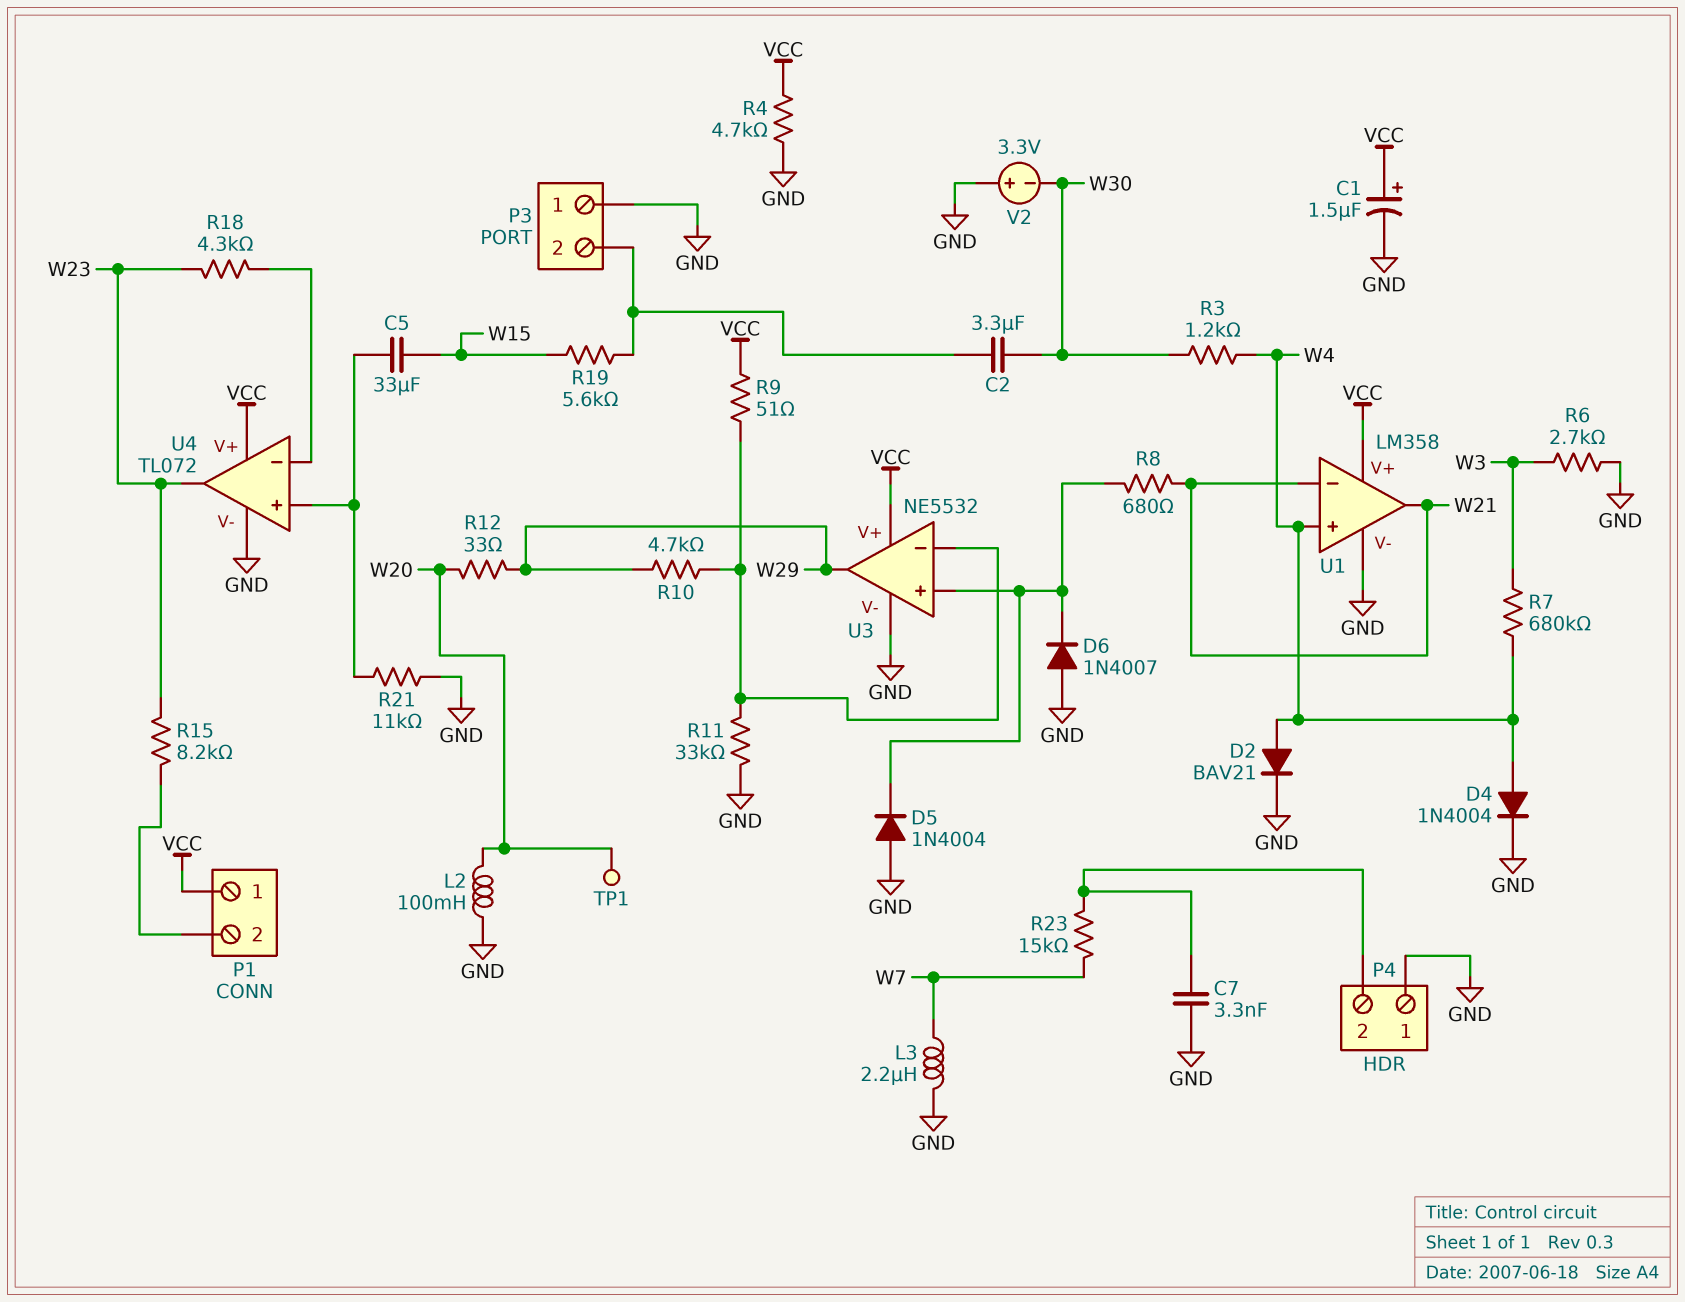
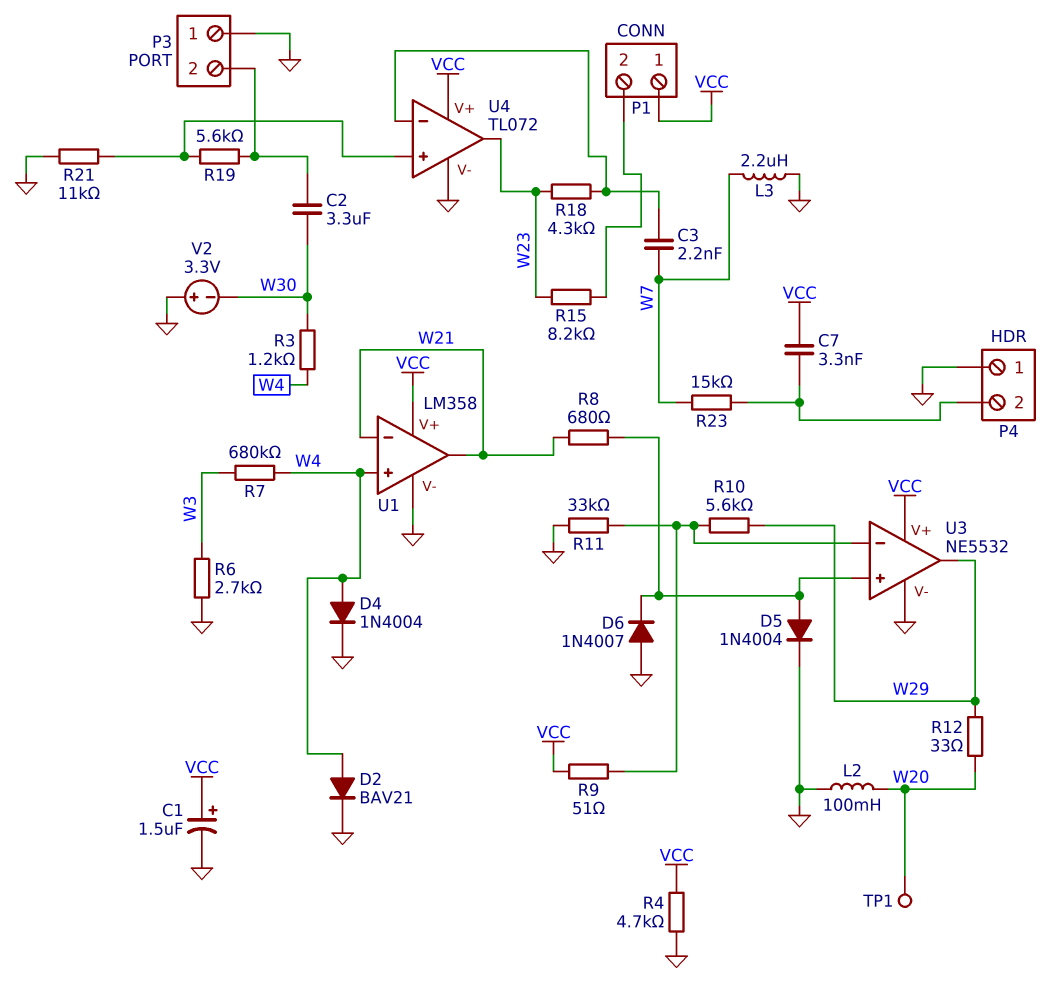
C3: none -> 2.2nF (U4/in-, W7)
C5: 33uF (U4/in+, W15) -> none
C7: 3.3nF (GND, P4/2) -> 3.3nF (P4/2, VCC)
D5: diode 1N4004 (A GND, K U3/in+) -> diode 1N4004 (A U3/in+, K GND)
R10: 4.7k (U3/in-, W29) -> 5.6k (U3/in-, W29)
R19: 5.6k (P3/2, W15) -> 5.6k (P3/2, U4/in+)

